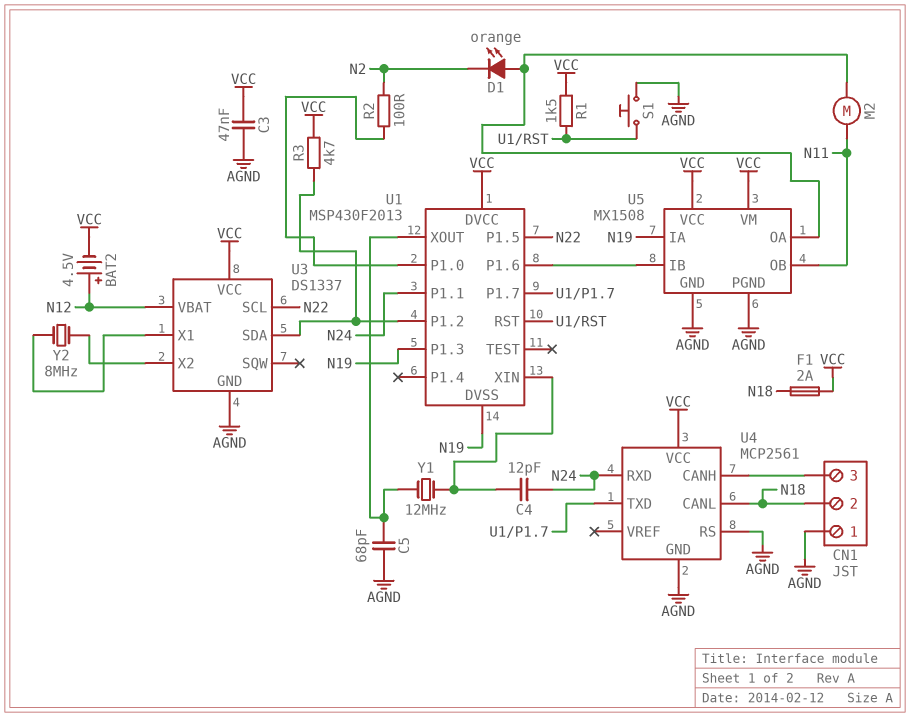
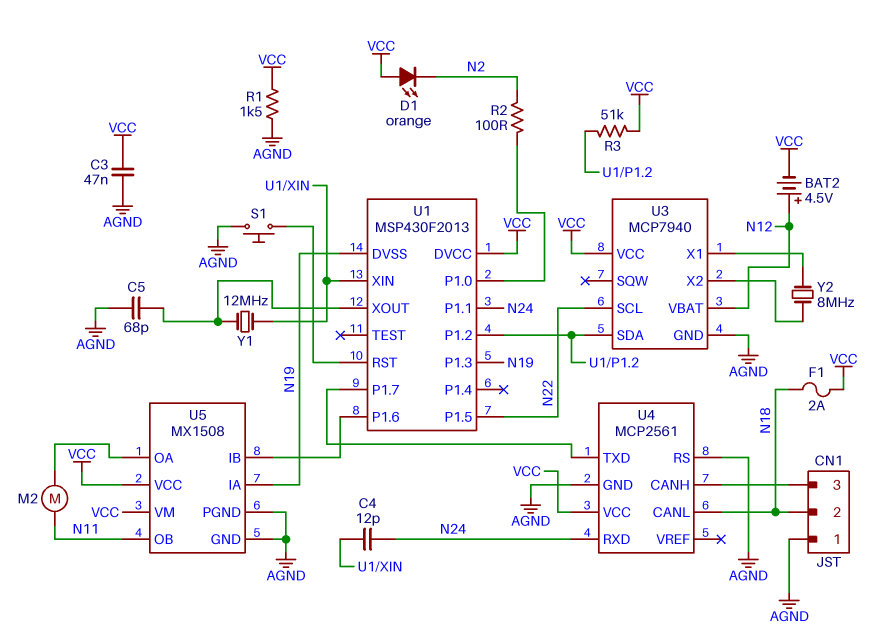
D1: LED orange (A U5/OA, K N2) -> LED orange (A VCC, K N2)
R1: 1.5k (U1/RST, VCC) -> 1.5k (AGND, VCC)
R3: 4.7k (U1/P1.2, VCC) -> 51k (U1/P1.2, VCC)
U3: DS1337 -> MCP7940

